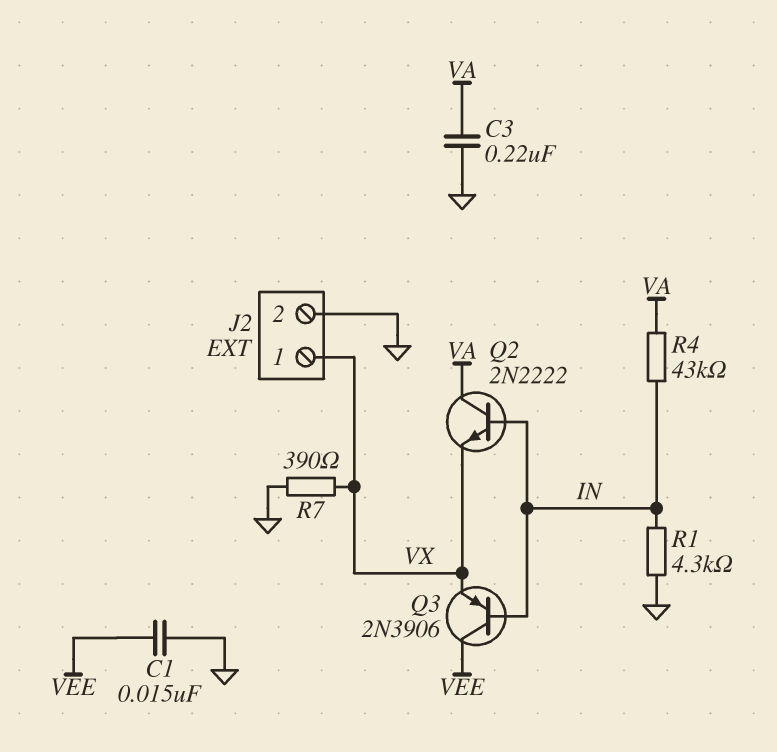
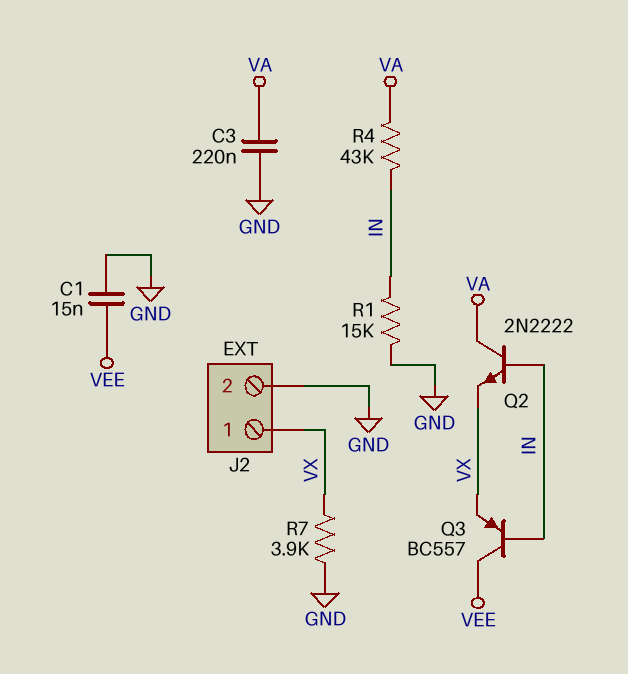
Q3: PNP 2N3906 (B IN, C VEE, E VX) -> PNP BC557 (B IN, C VEE, E VX)
R1: 4.3k (GND, IN) -> 15k (GND, IN)
R7: 390 (GND, VX) -> 3.9k (GND, VX)

